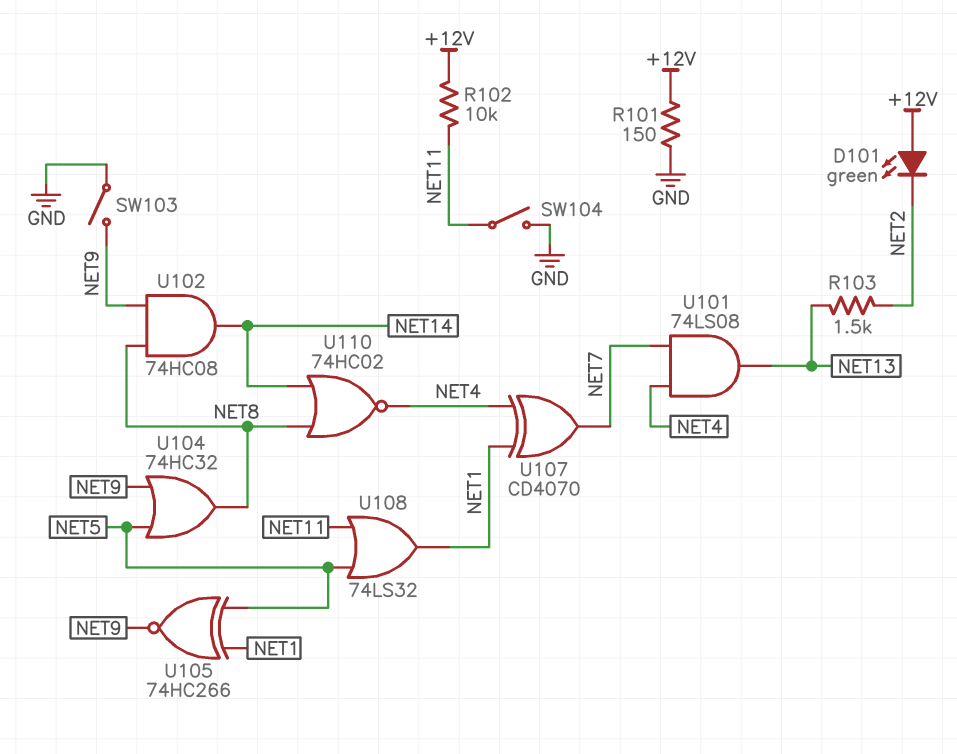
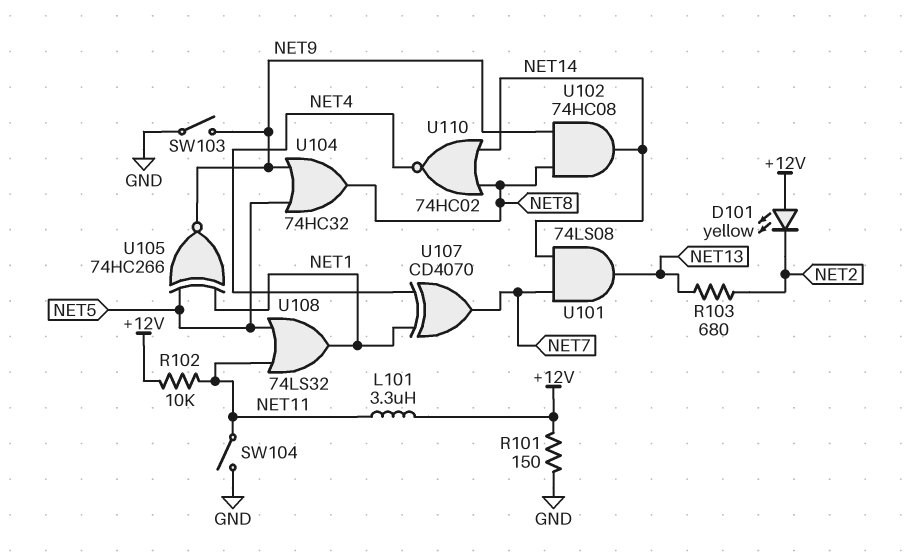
D101: LED green (A +12V, K NET2) -> LED yellow (A +12V, K NET2)
L101: none -> 3.3uH (+12V, NET11)
R103: 1.5k (NET2, NET13) -> 680 (NET2, NET13)
U101: AND 74LS08 (in NET4, in NET7, out NET13) -> AND 74LS08 (in NET7, in NET14, out NET13)

